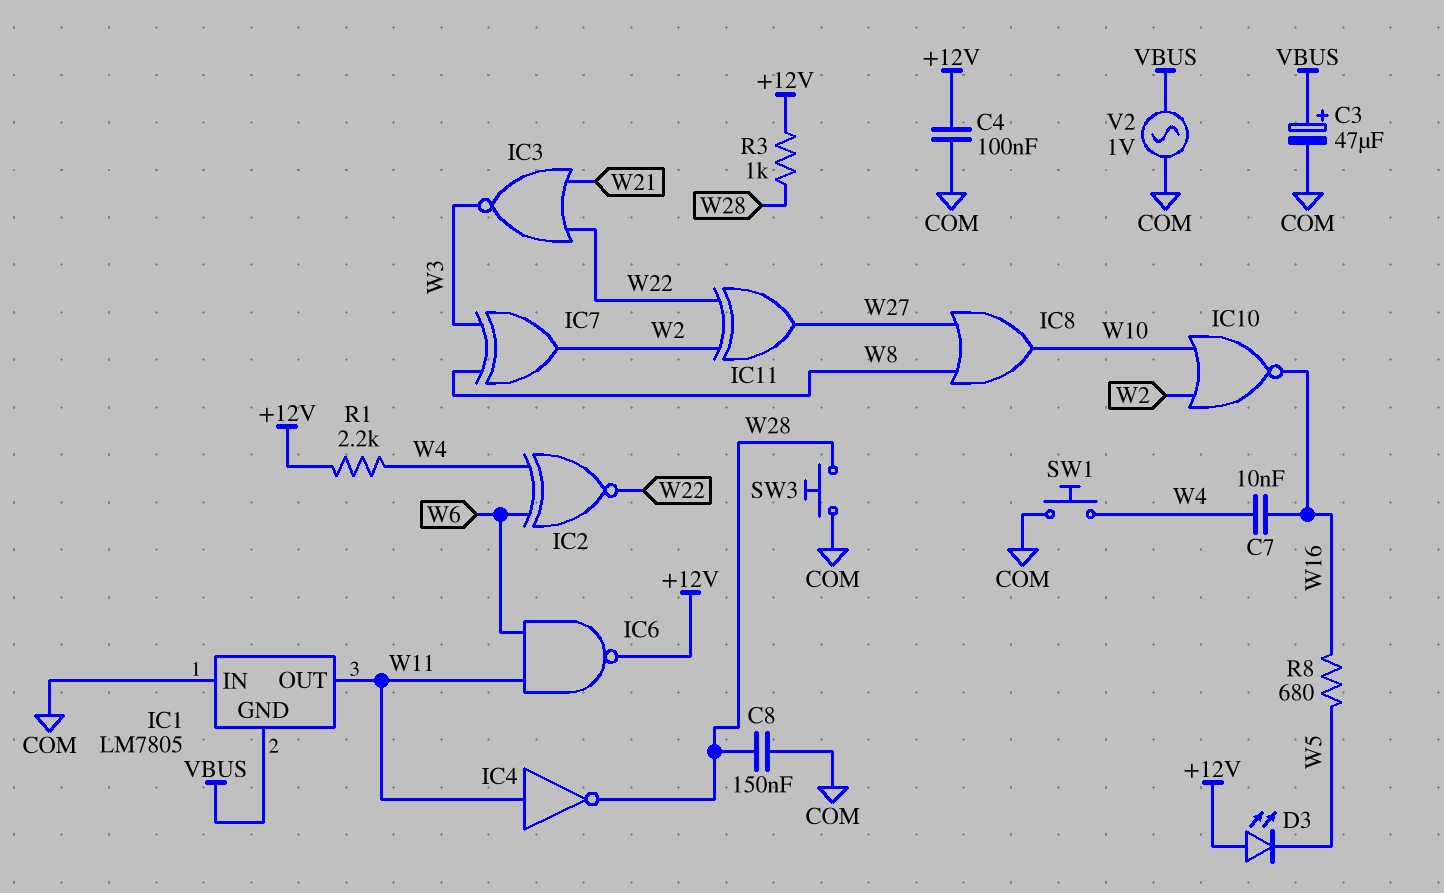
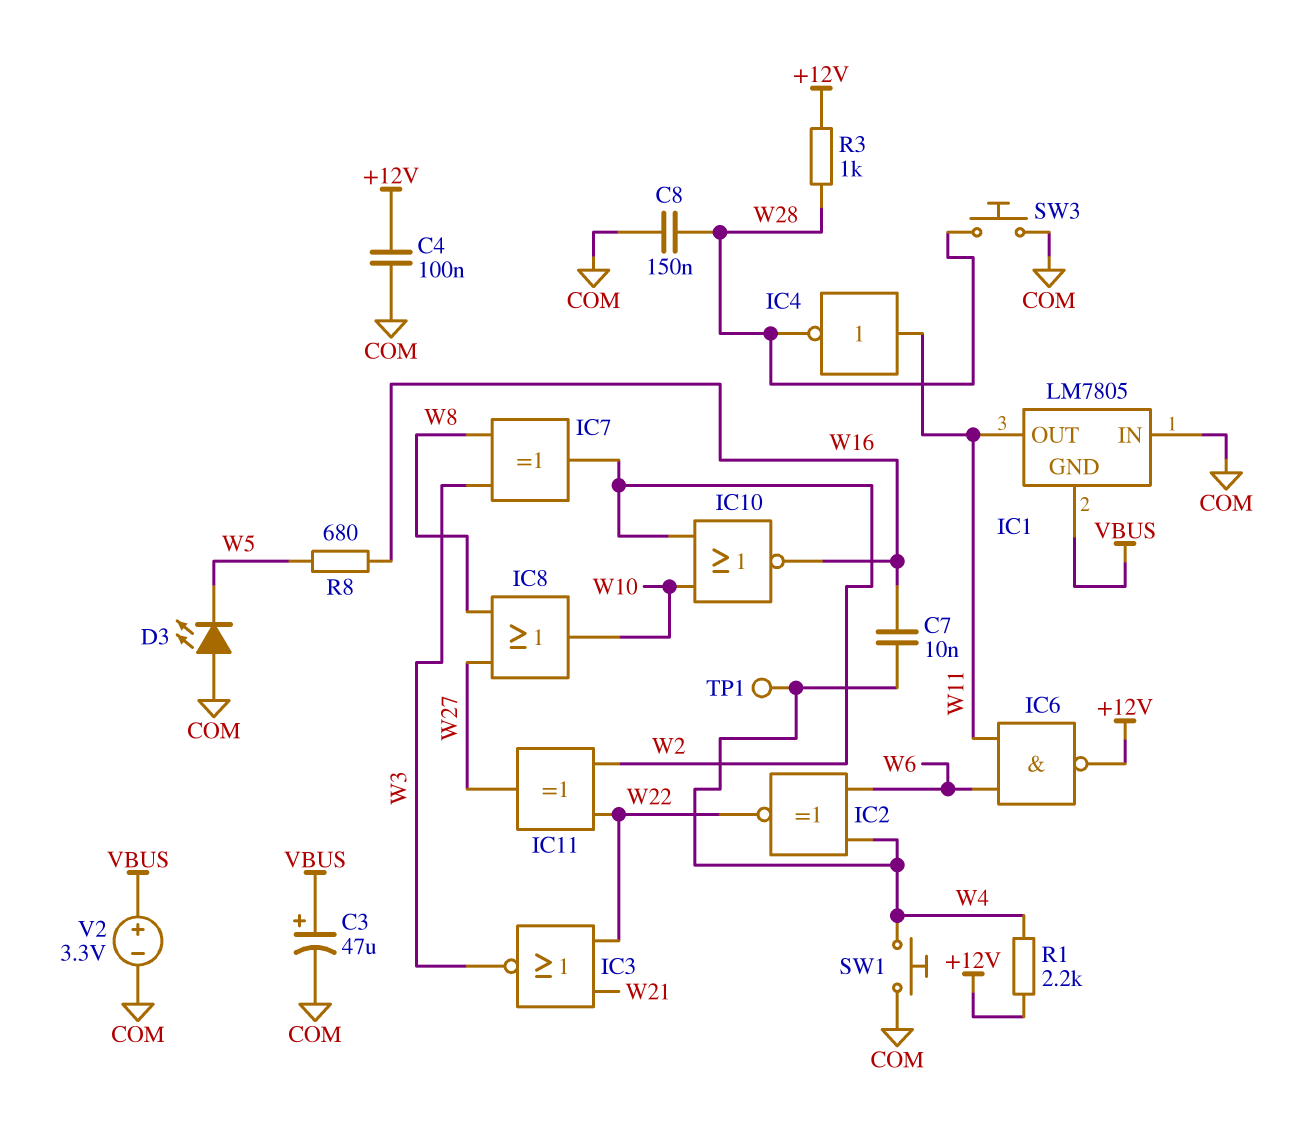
D3: LED (A +12V, K W5) -> LED (A COM, K W5)
TP1: none -> test point (W4)
V2: AC 1V (COM, VBUS) -> 3.3V (plus VBUS, minus COM)

